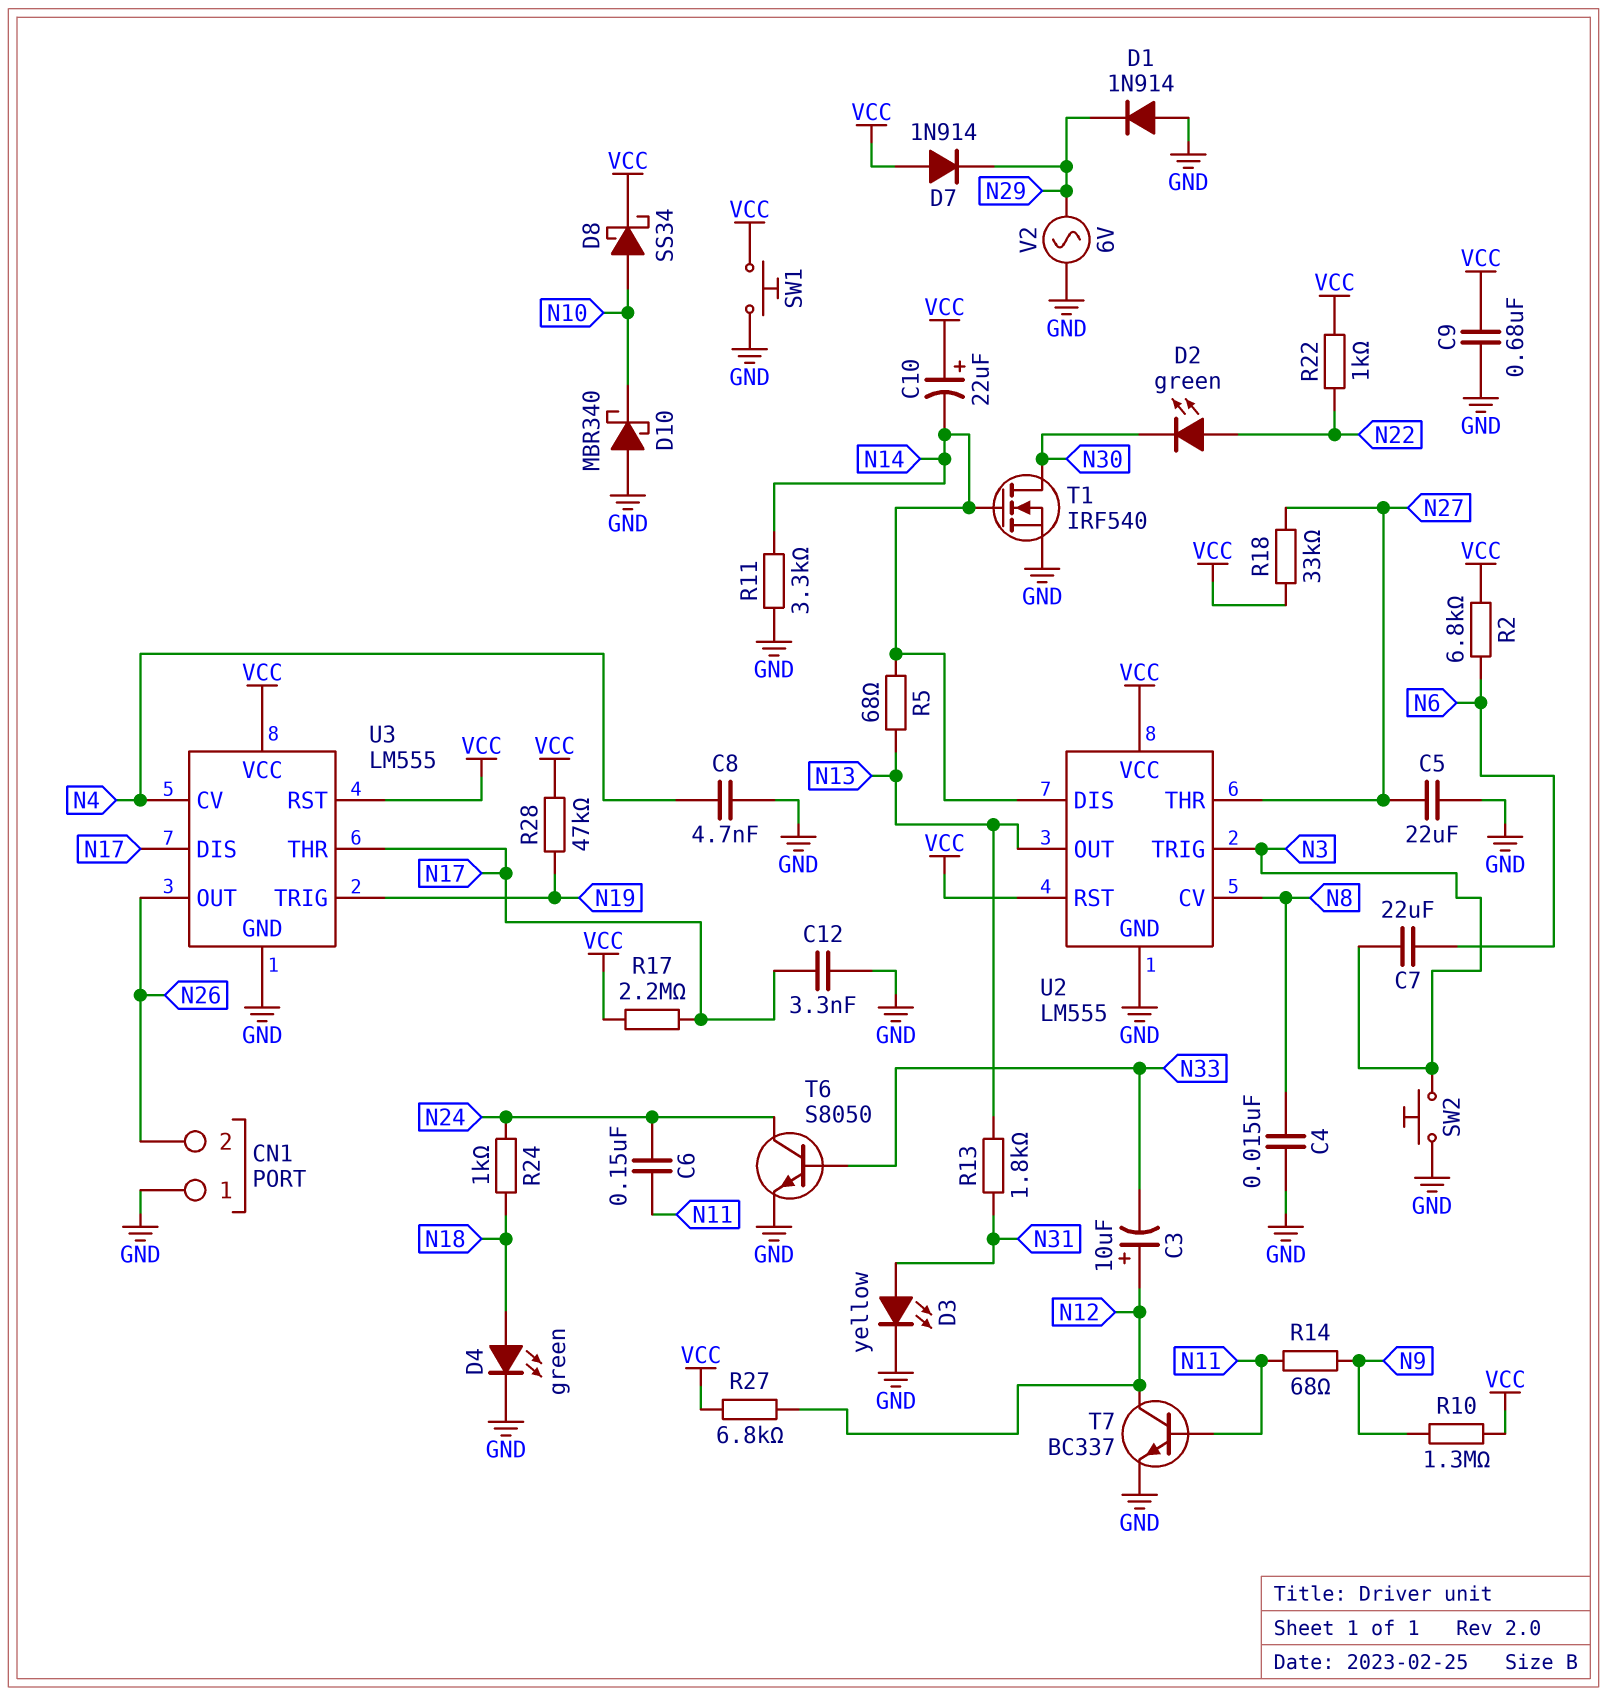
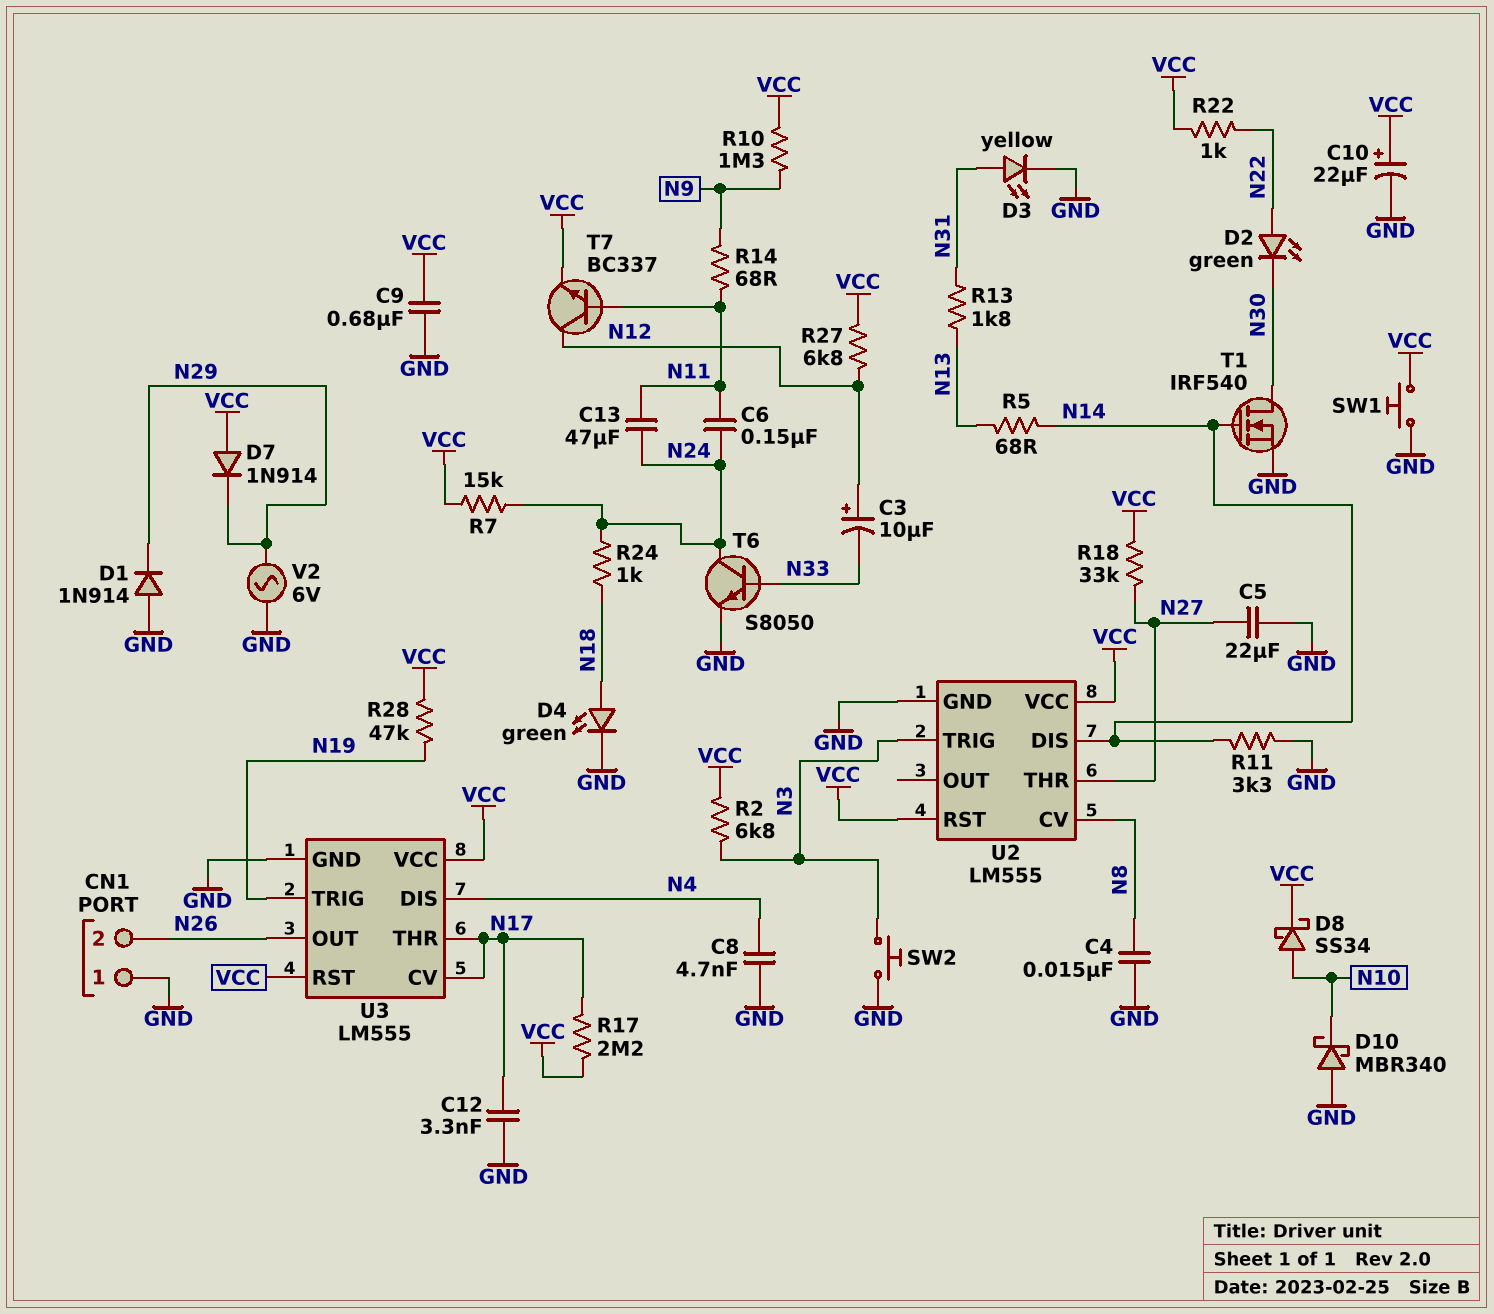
C7: 22uF (N3, N6) -> none
C10: 22uF (plus VCC, minus N14) -> 22uF (plus VCC, minus GND)
C13: none -> 47uF (N11, N24)
R2: 6.8k (N6, VCC) -> 6.8k (N3, VCC)
R7: none -> 15k (N24, VCC)
T7: NPN BC337 (B N11, C N12, E GND) -> NPN BC337 (B N11, C N12, E VCC)
U2 pin OUT: N13 -> none
U3 pin CV: N4 -> N17
U3 pin DIS: N17 -> N4

